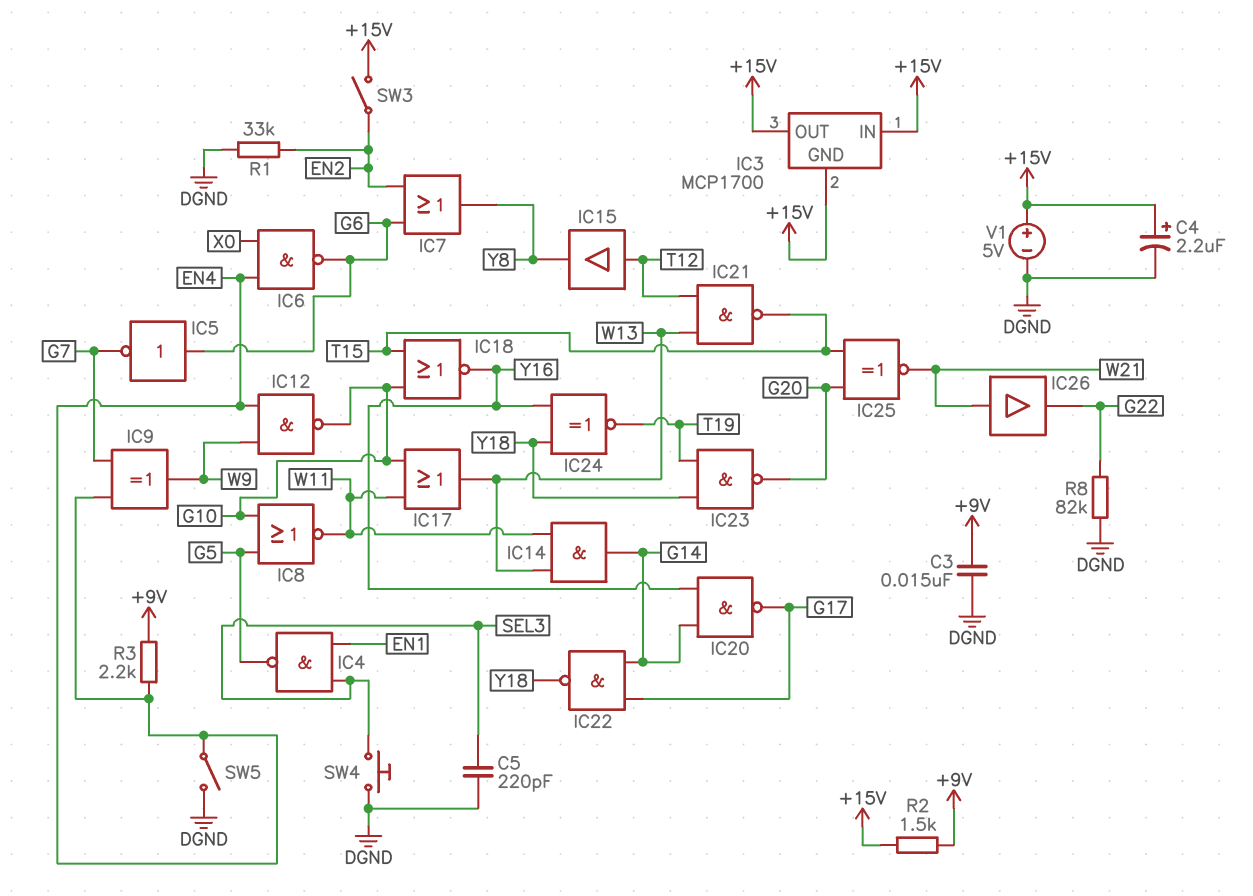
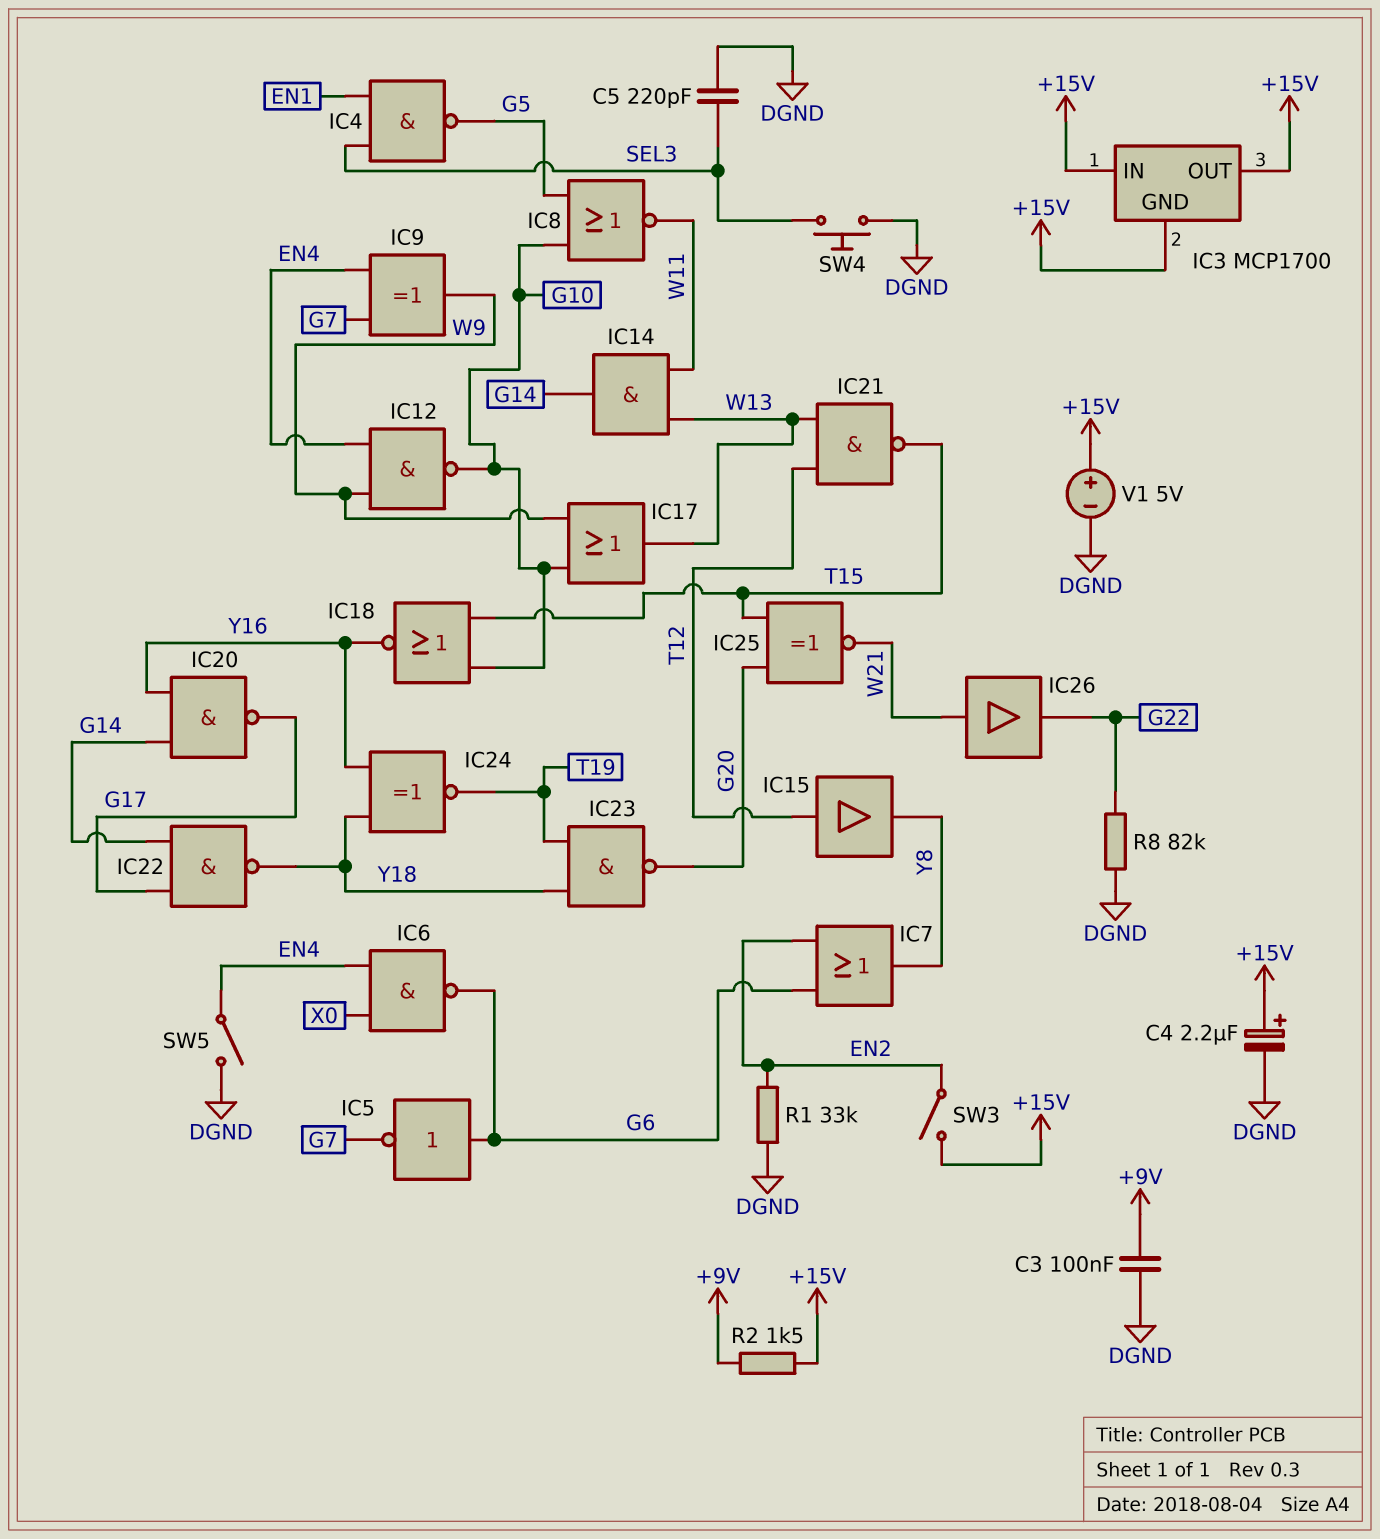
C3: 15nF (+9V, DGND) -> 100nF (+9V, DGND)
IC17: OR (in G10, in W11, out W13) -> OR (in G10, in W9, out W13)
R3: 2.2k (+9V, EN4) -> none

